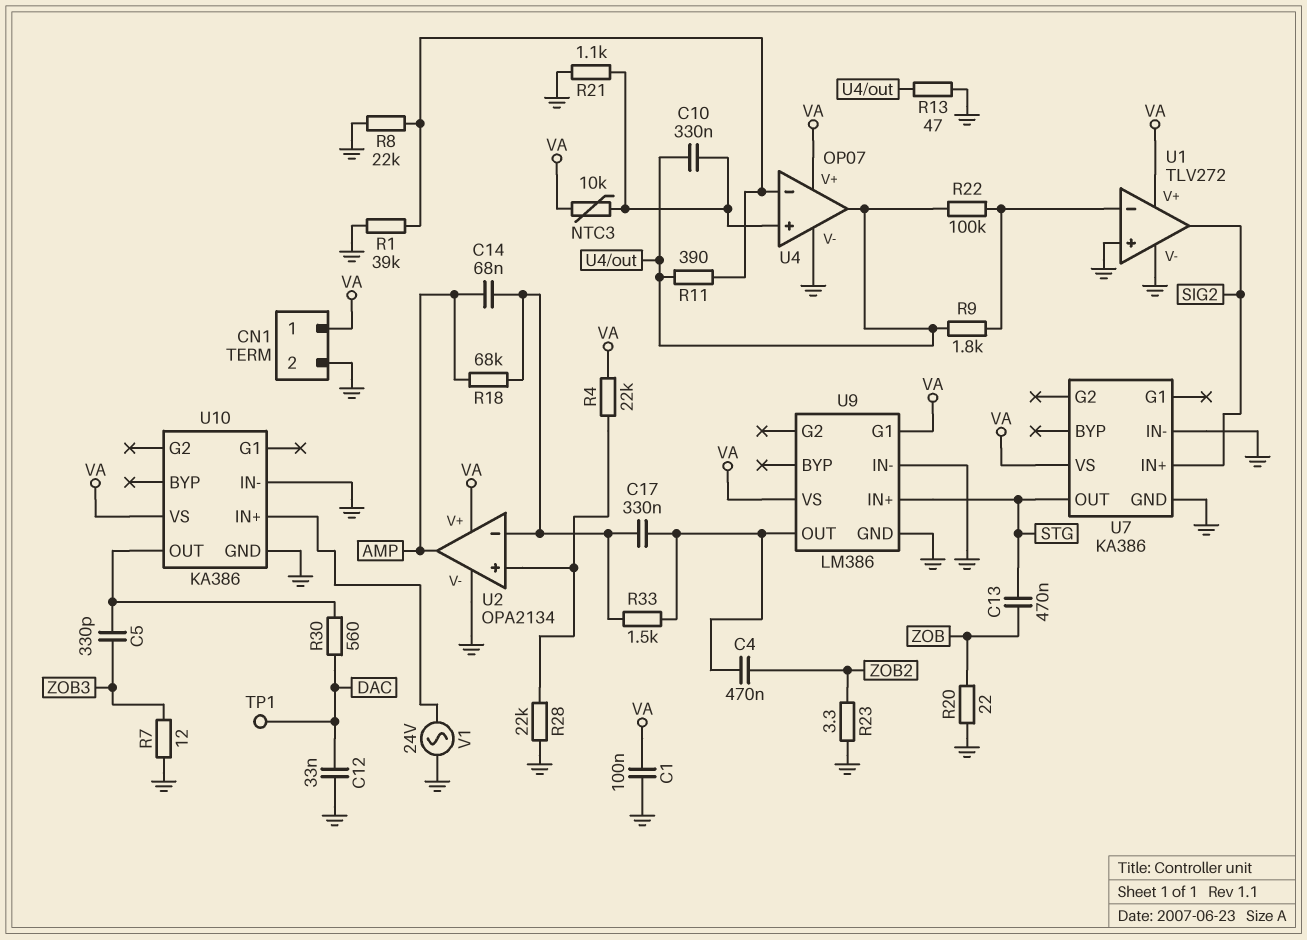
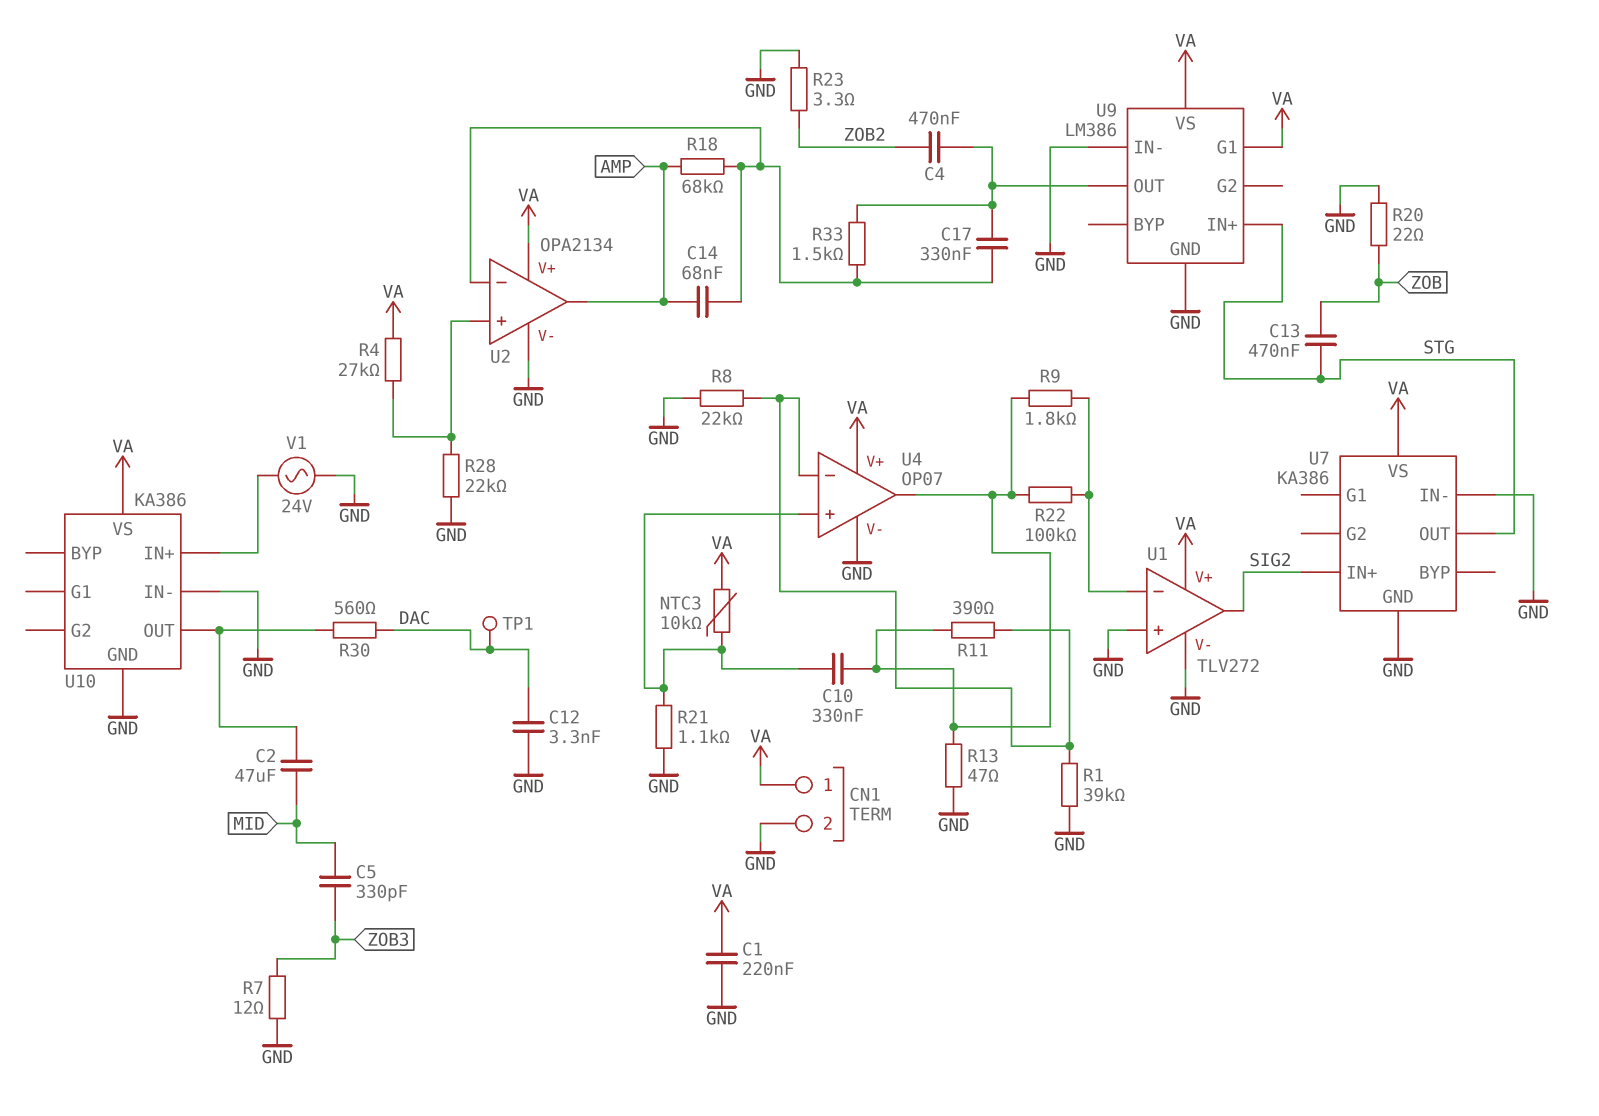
C1: 100nF (GND, VA) -> 220nF (GND, VA)
C2: none -> 47uF (MID, U10/OUT)
C5: 330pF (U10/OUT, ZOB3) -> 330pF (MID, ZOB3)
C12: 33nF (DAC, GND) -> 3.3nF (DAC, GND)
R4: 22k (U2/in+, VA) -> 27k (U2/in+, VA)

